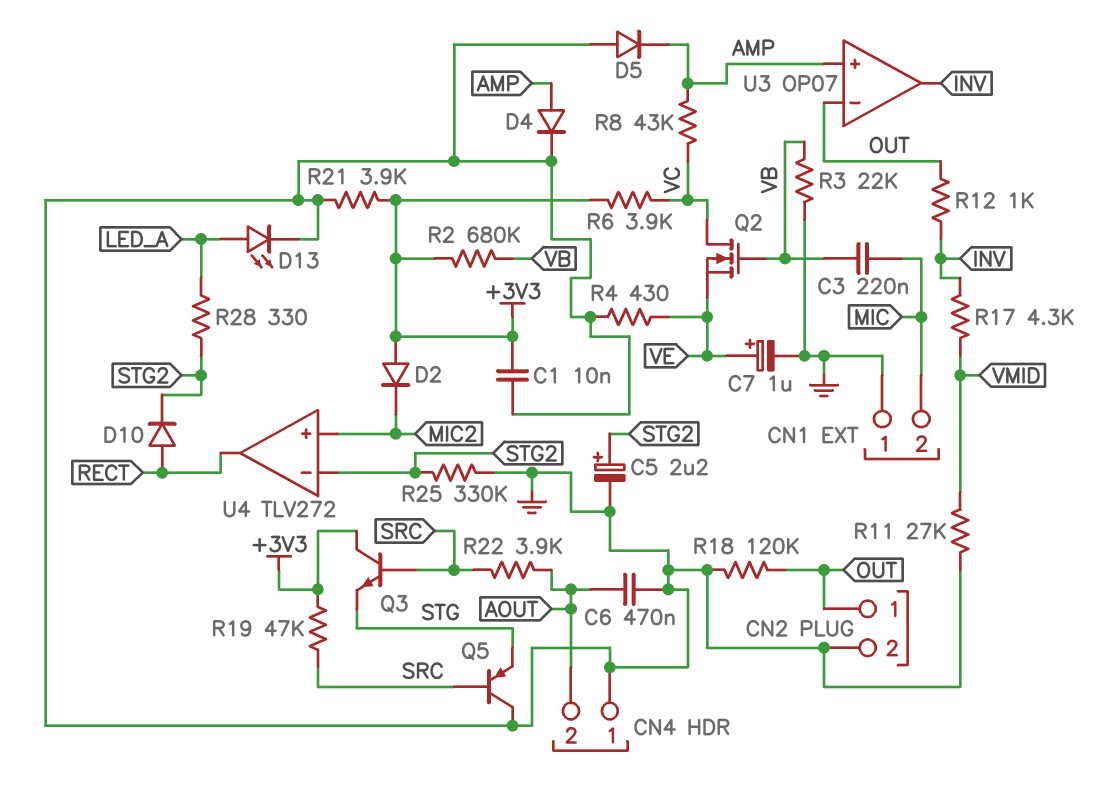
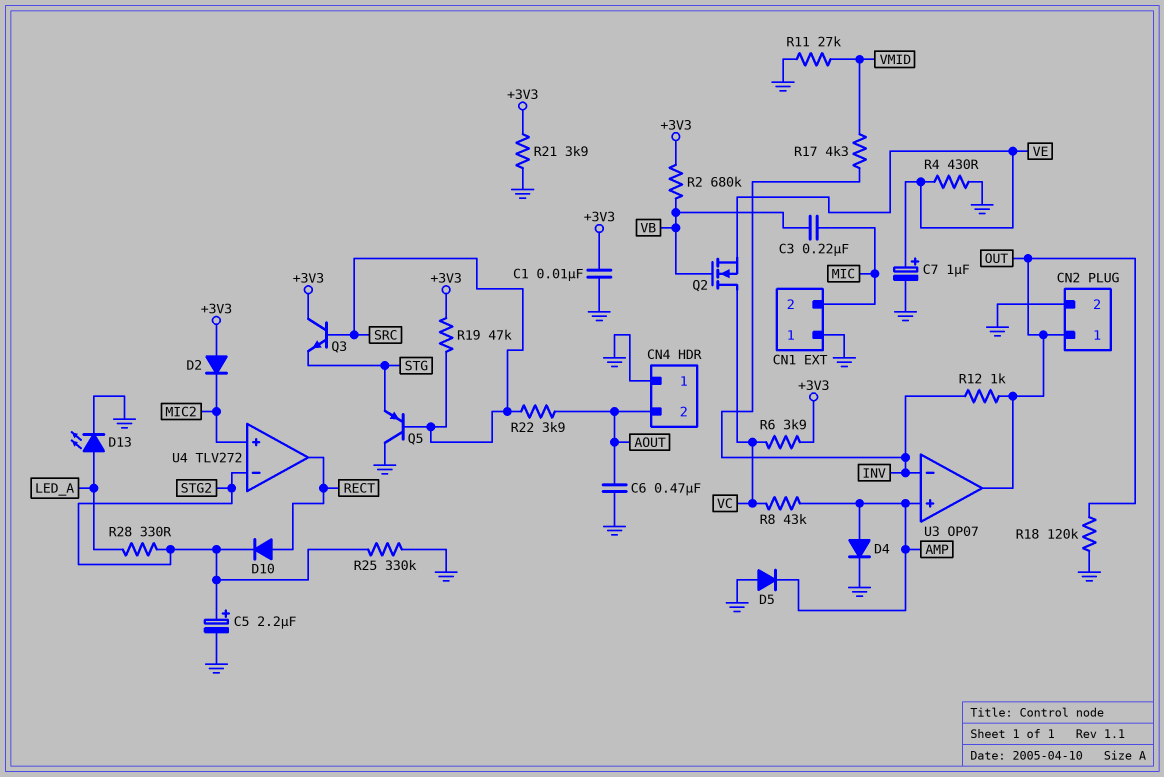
R3: 22k (GND, VB) -> none
U3 pin in-: OUT -> INV
U3 pin out: INV -> OUT

